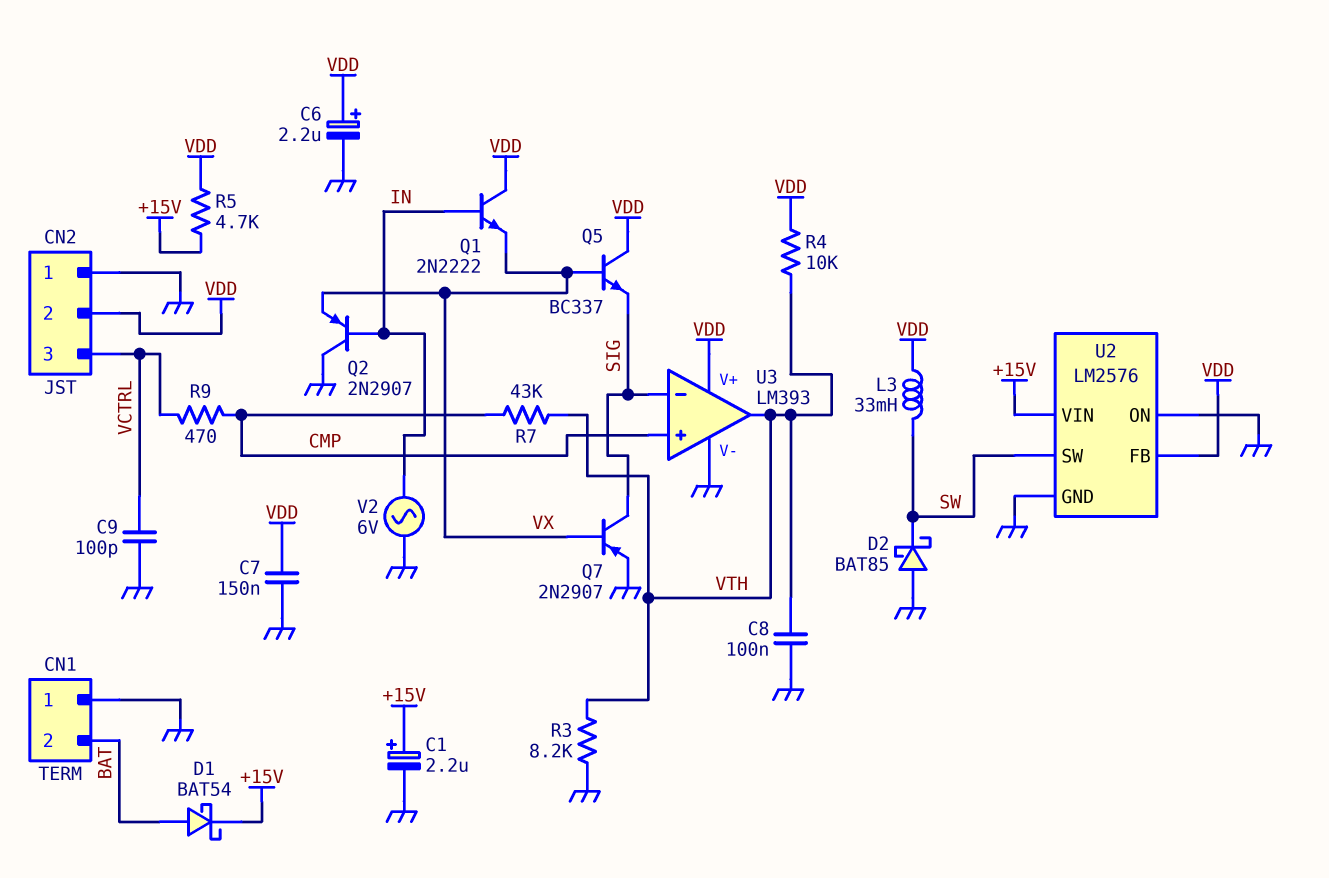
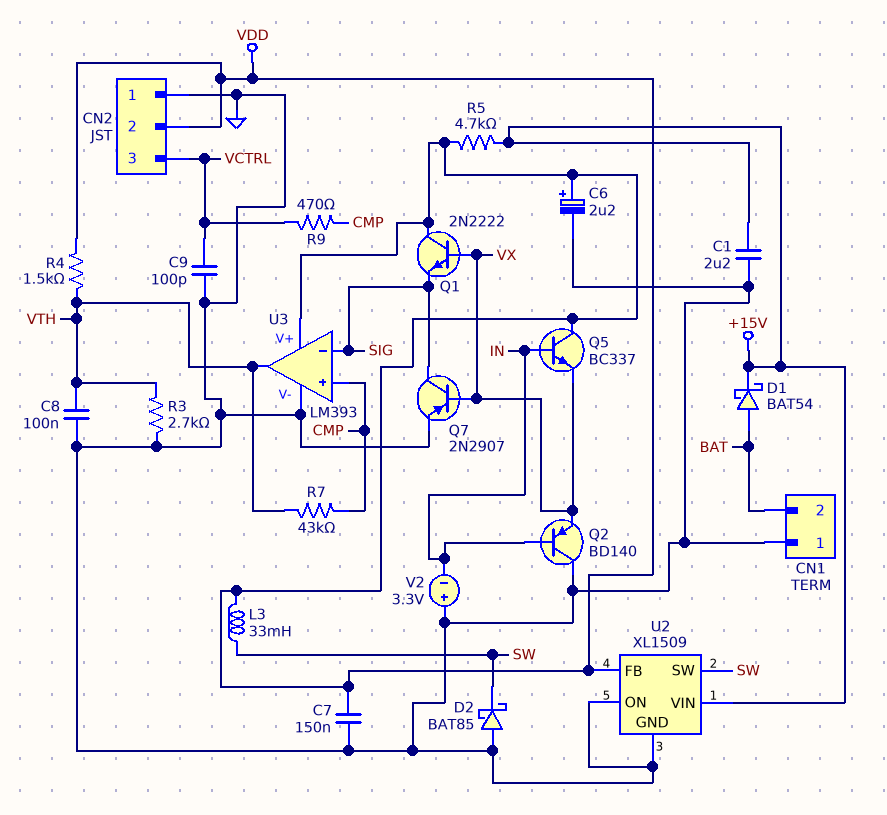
C1: 2.2uF (plus +15V, minus GND) -> 2.2uF (+15V, GND)
Q1: NPN 2N2222 (B IN, C VDD, E VX) -> NPN 2N2222 (B VX, C VDD, E SIG)
Q2: PNP 2N2907 (B IN, C GND, E VX) -> PNP BD140 (B IN, C GND, E VX)
Q5: NPN BC337 (B VX, C VDD, E SIG) -> NPN BC337 (B IN, C VDD, E VX)
R3: 8.2k (GND, VTH) -> 2.7k (GND, VTH)
R4: 10k (VDD, VTH) -> 1.5k (VDD, VTH)
U2: LM2576 -> XL1509
V2: AC 6V (GND, IN) -> 3.3V (plus GND, minus IN)

